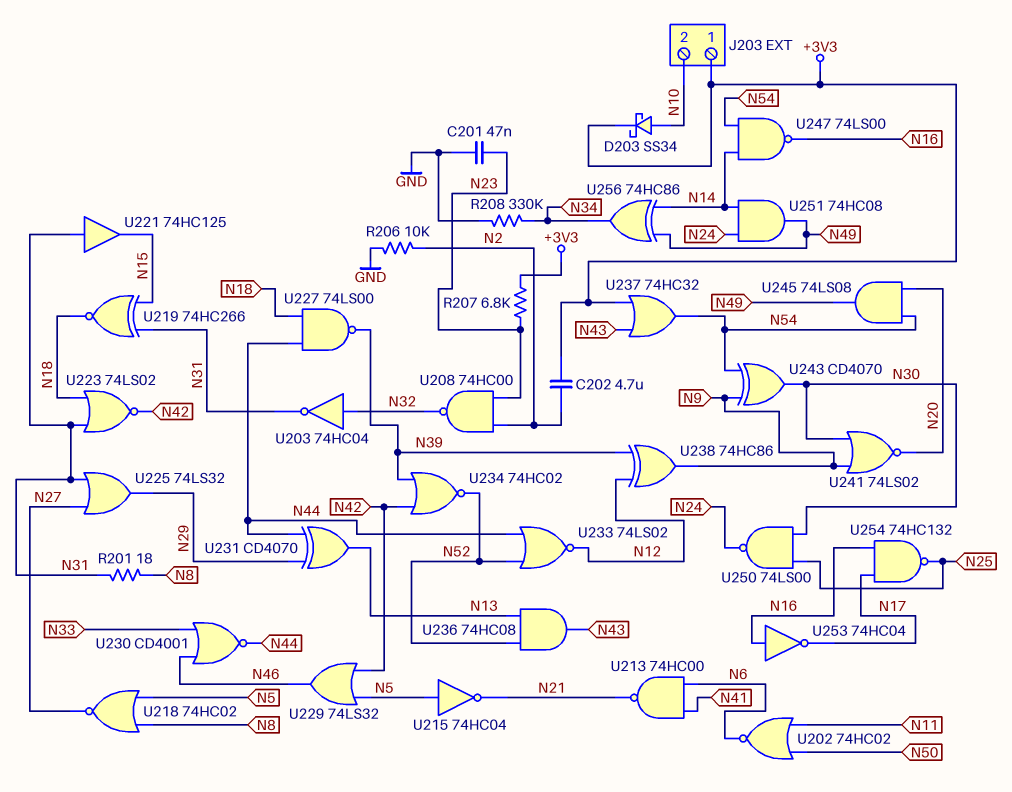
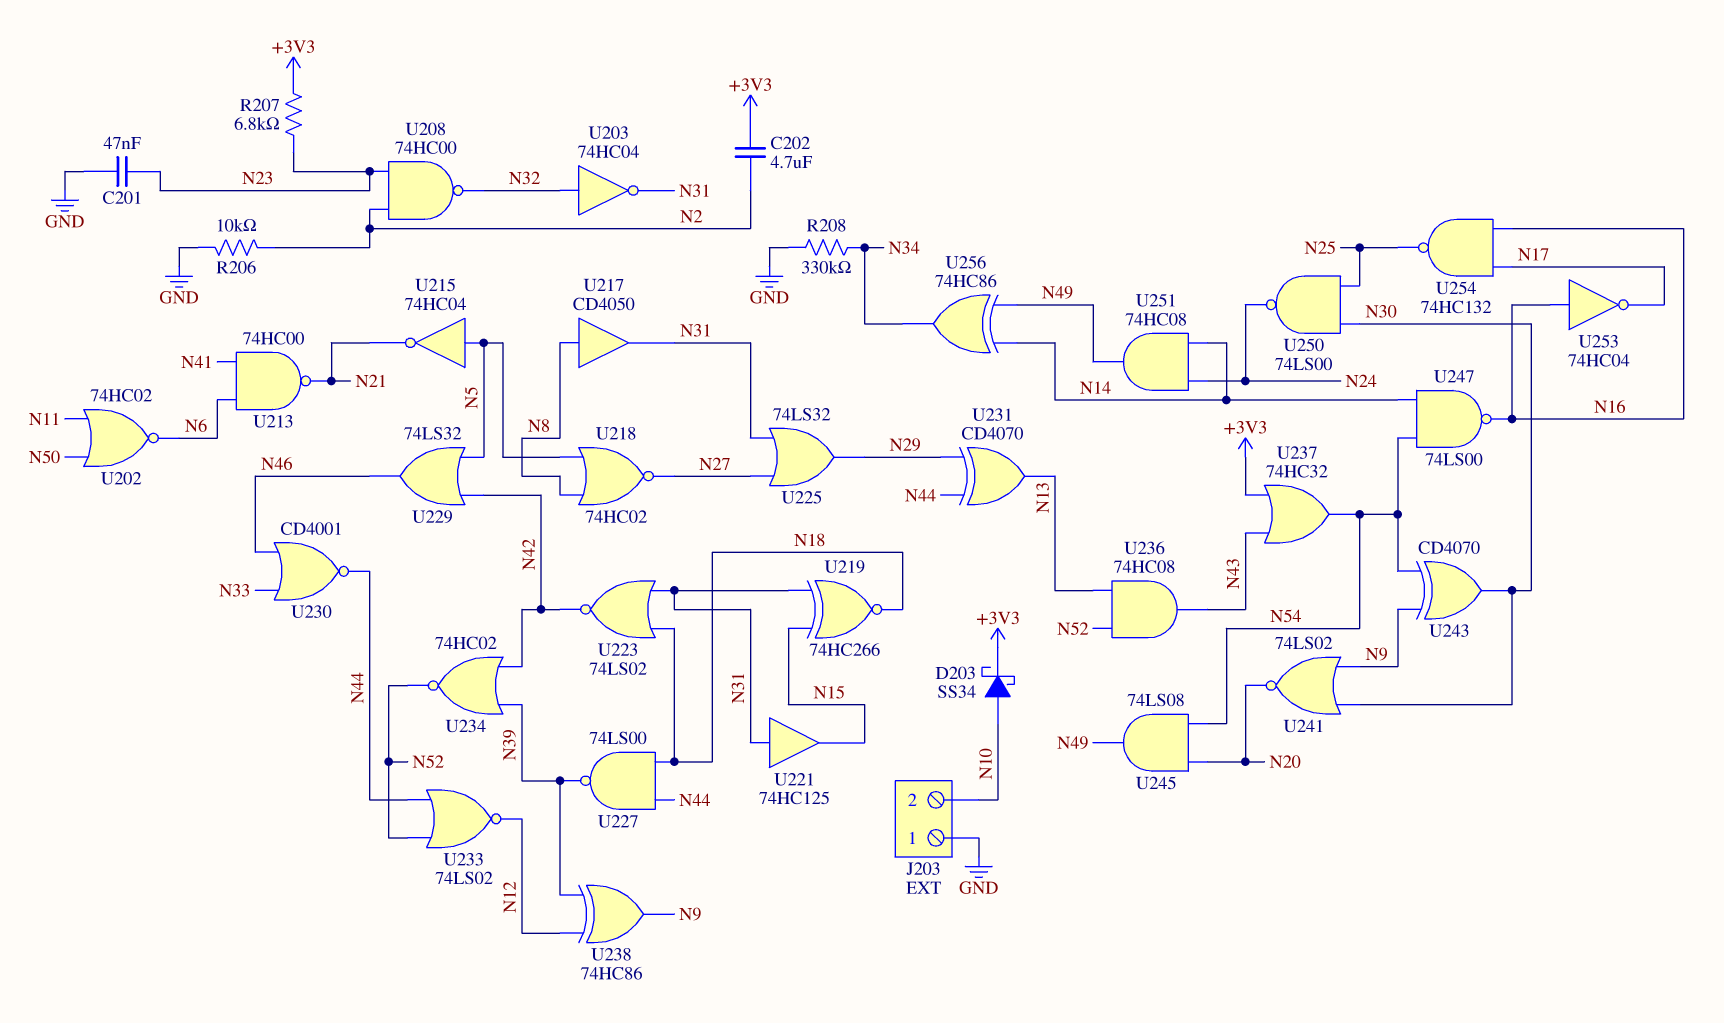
J203 pin 1: +3V3 -> GND
R201: 18 (N8, N31) -> none
U217: none -> buffer CD4050 (in N8, out N31)

